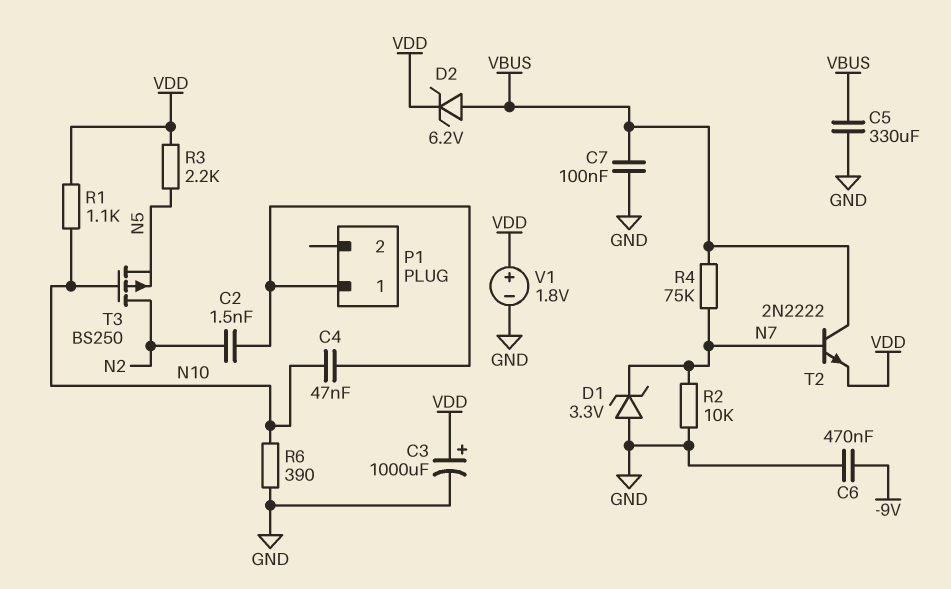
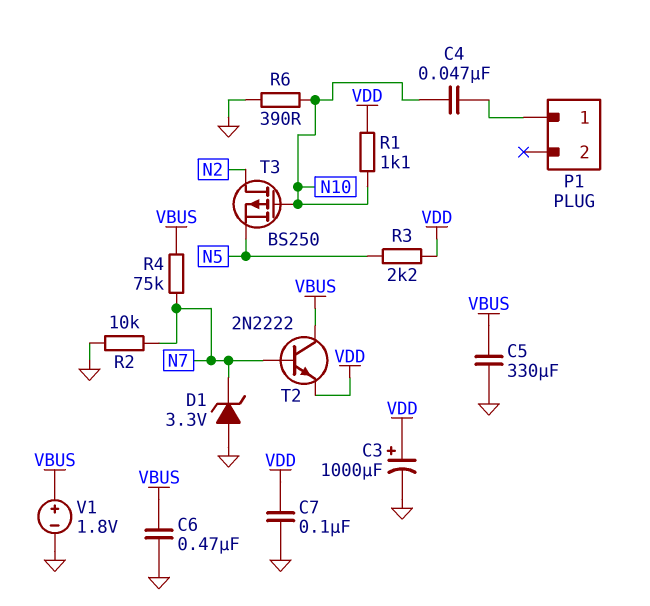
C2: 1.5nF (N2, P1/1) -> none
C6: 470nF (-9V, GND) -> 470nF (GND, VBUS)
C7: 100nF (GND, VBUS) -> 100nF (GND, VDD)
D2: zener 6.2V (A VBUS, K VDD) -> none
V1: 1.8V (plus VDD, minus GND) -> 1.8V (plus VBUS, minus GND)

